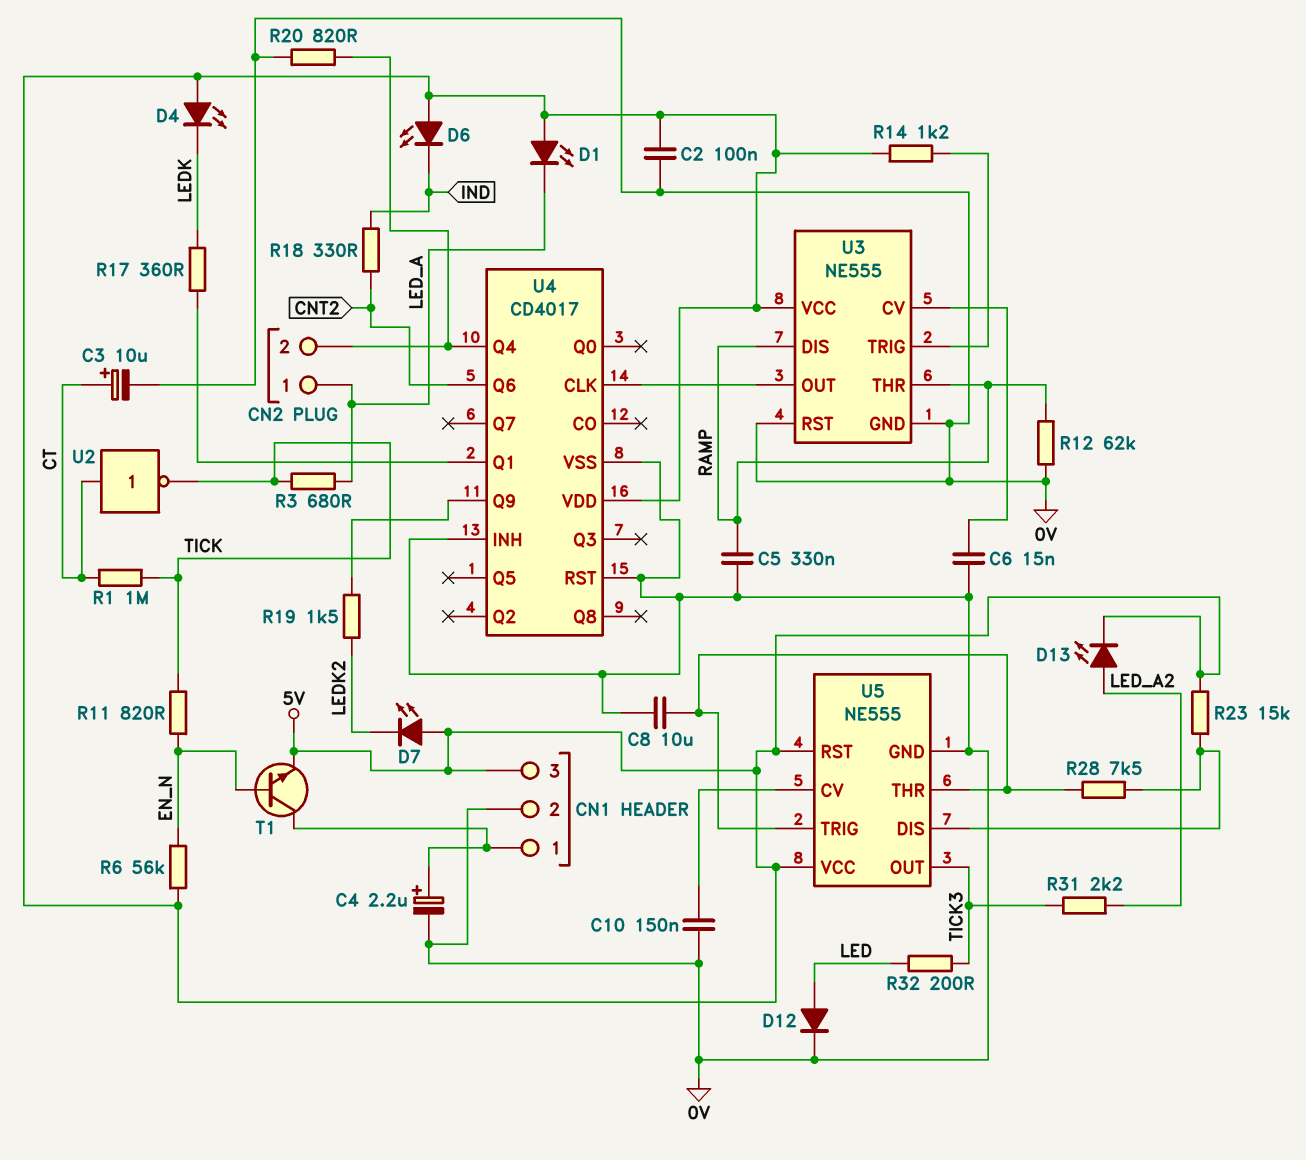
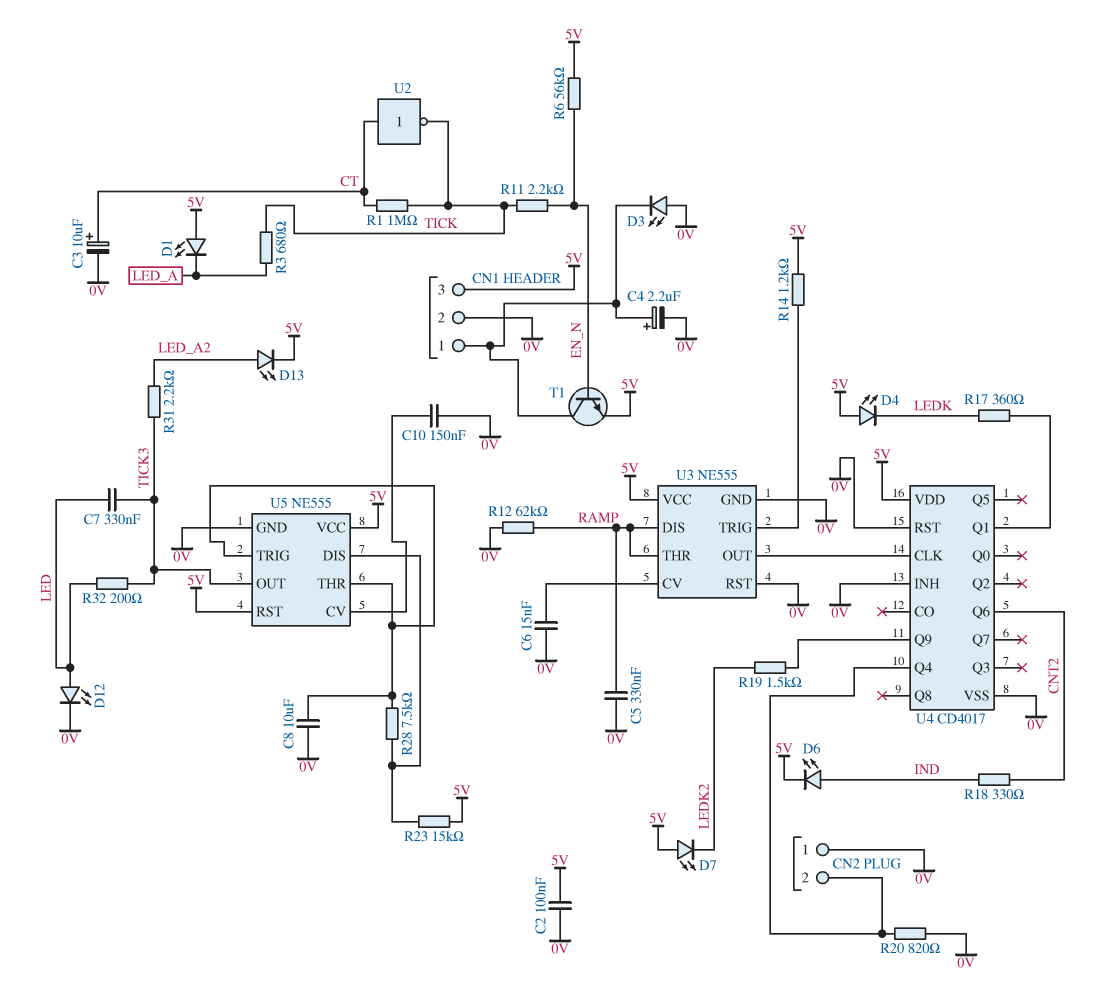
C7: none -> 330nF (LED, TICK3)
CN2 pin 1: LED_A -> 0V
D3: none -> LED (A 0V, K CN1/1)
D6: LED (A 5V, K IND) -> LED (A IND, K 5V)
D12: diode (A LED, K 0V) -> LED (A LED, K 0V)
R11: 820 (EN_N, TICK) -> 2.2k (EN_N, TICK)

